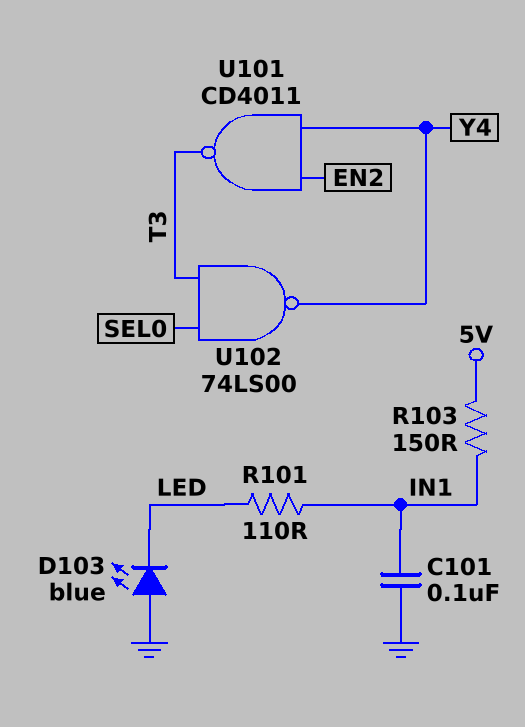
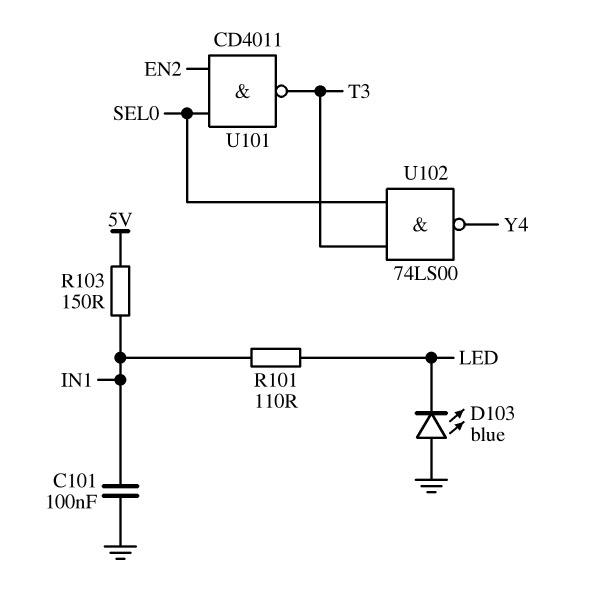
U101: NAND CD4011 (in EN2, in Y4, out T3) -> NAND CD4011 (in EN2, in SEL0, out T3)

